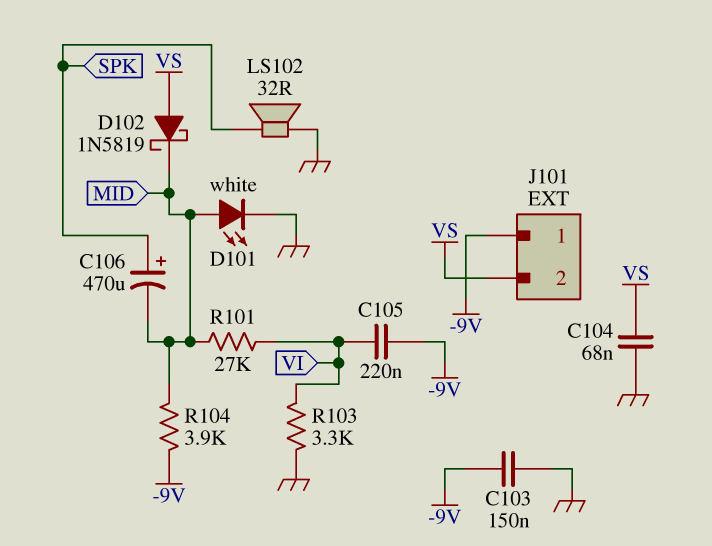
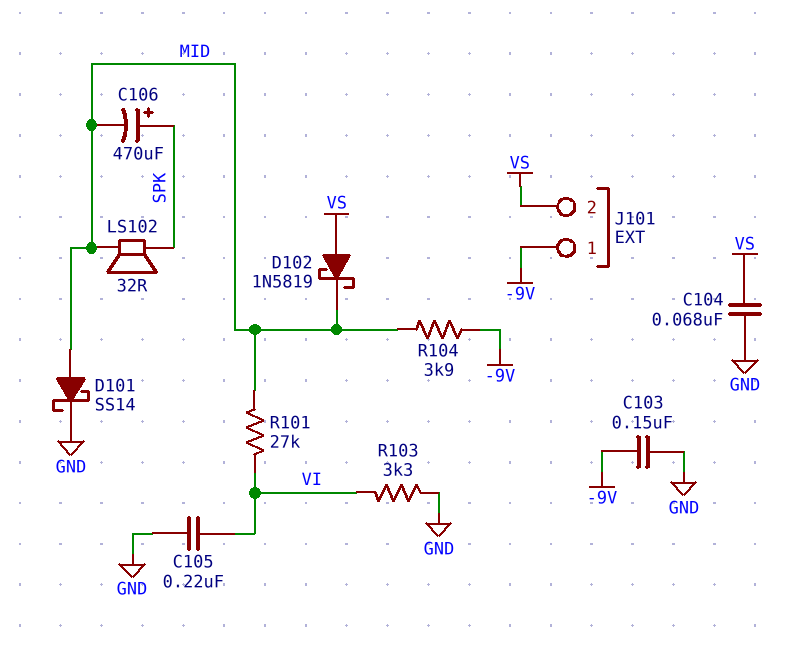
C105: 220nF (-9V, VI) -> 220nF (GND, VI)
D101: LED white (A MID, K GND) -> schottky SS14 (A MID, K GND)
LS102: speaker 32R (GND, SPK) -> speaker 32R (MID, SPK)

